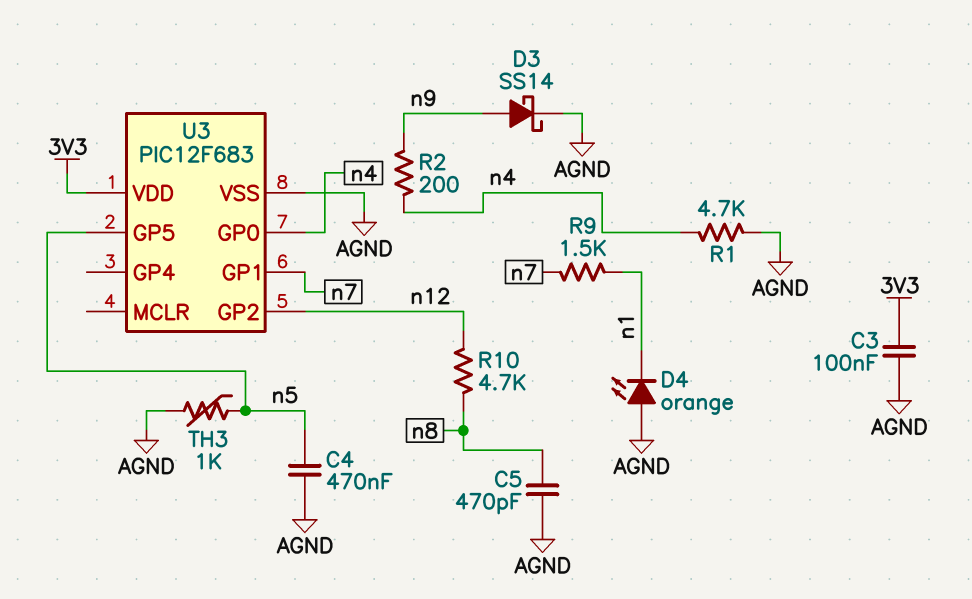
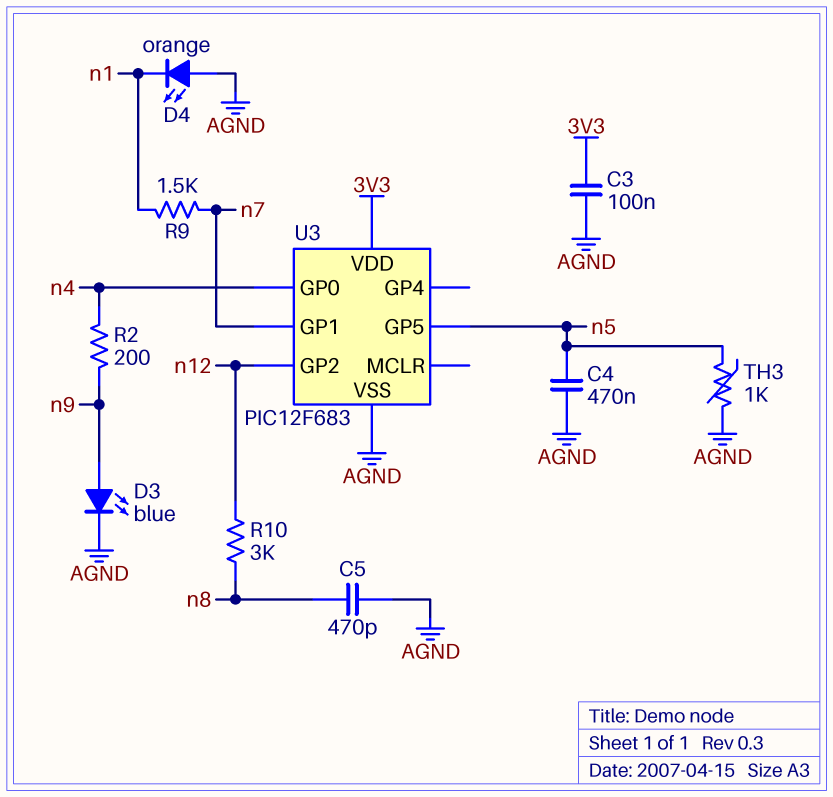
D3: schottky SS14 (A n9, K AGND) -> LED blue (A n9, K AGND)
R1: 4.7k (AGND, n4) -> none
R10: 4.7k (n8, n12) -> 3k (n8, n12)

